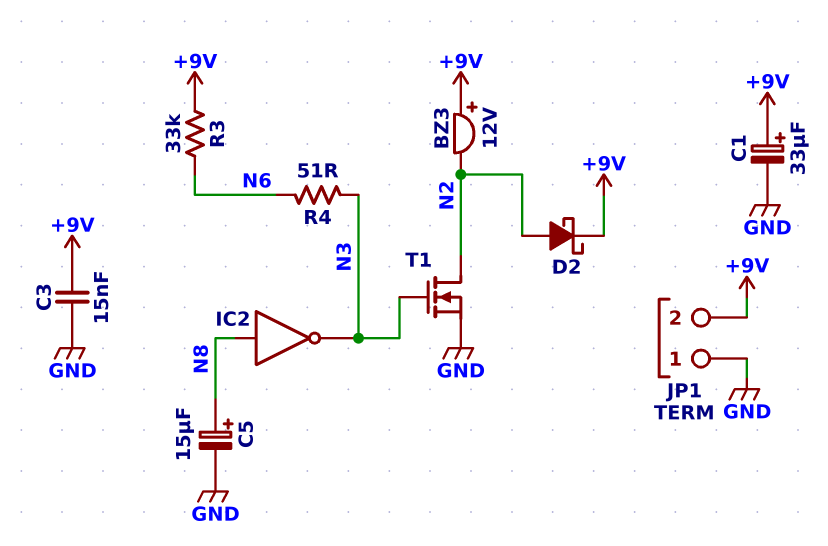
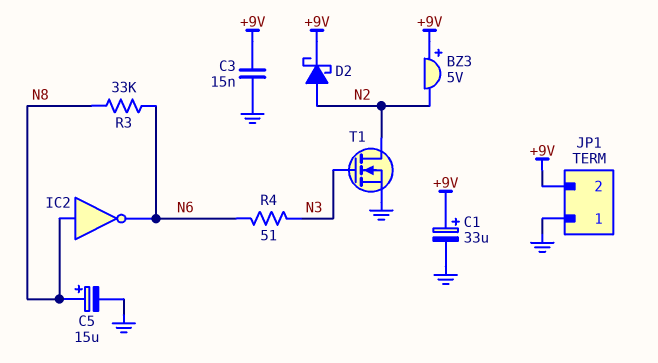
BZ3: buzzer 12V (plus +9V, minus N2) -> buzzer 5V (plus +9V, minus N2)
IC2: NOT (in N8, out N3) -> NOT (in N8, out N6)
R3: 33k (+9V, N6) -> 33k (N6, N8)

